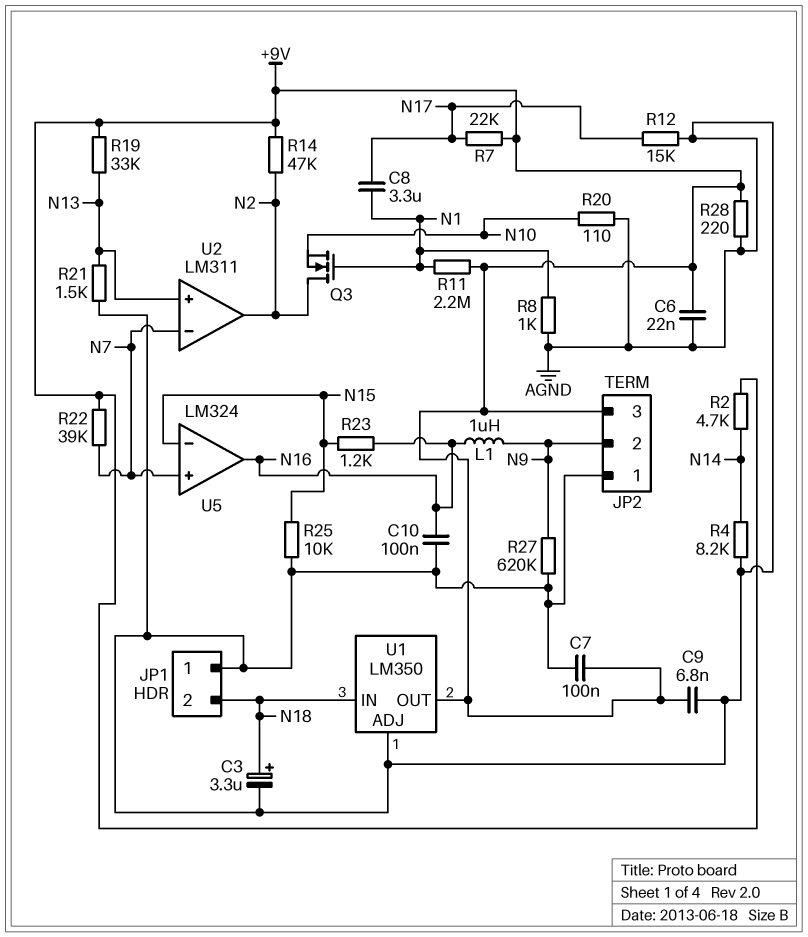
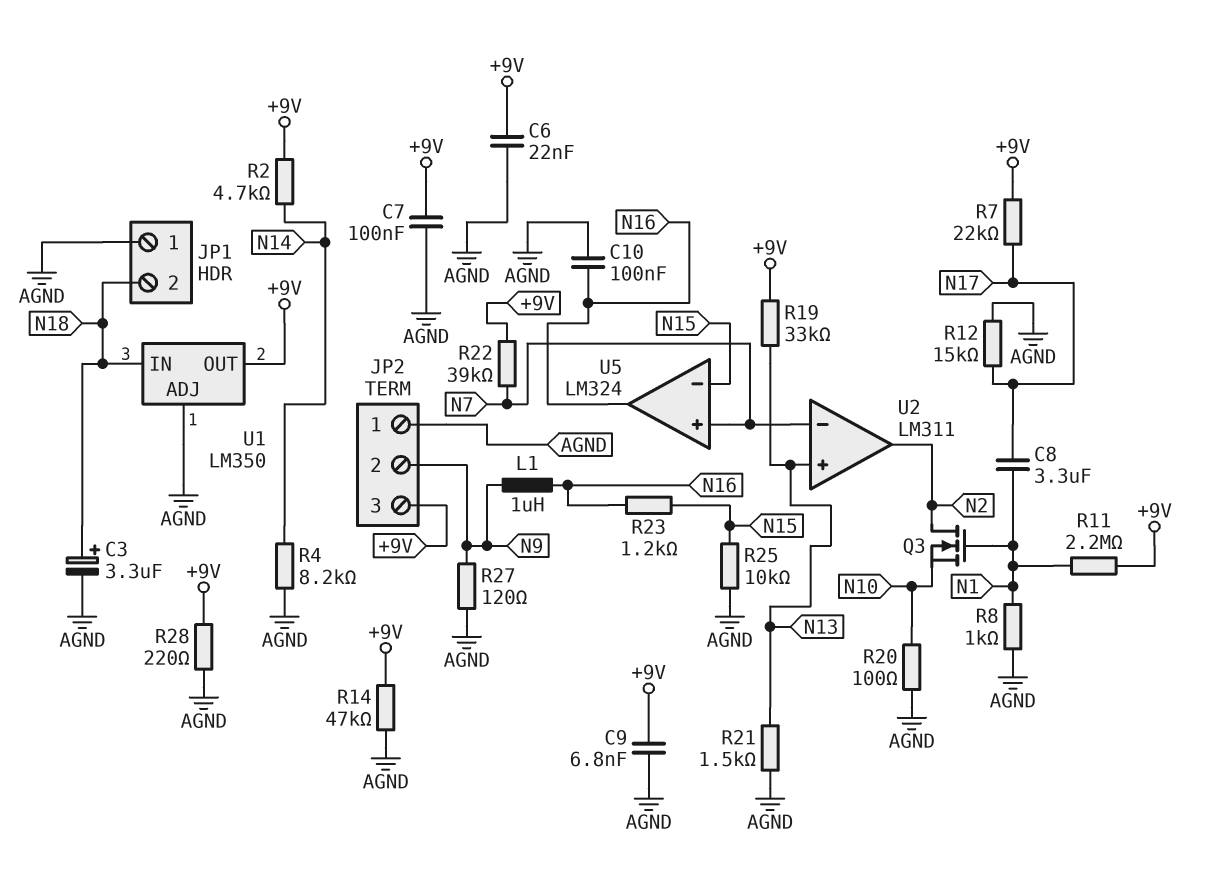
R14: 47k (+9V, N2) -> 47k (+9V, AGND)
R20: 110 (AGND, N10) -> 100 (AGND, N10)
R27: 620k (AGND, N9) -> 120 (AGND, N9)

